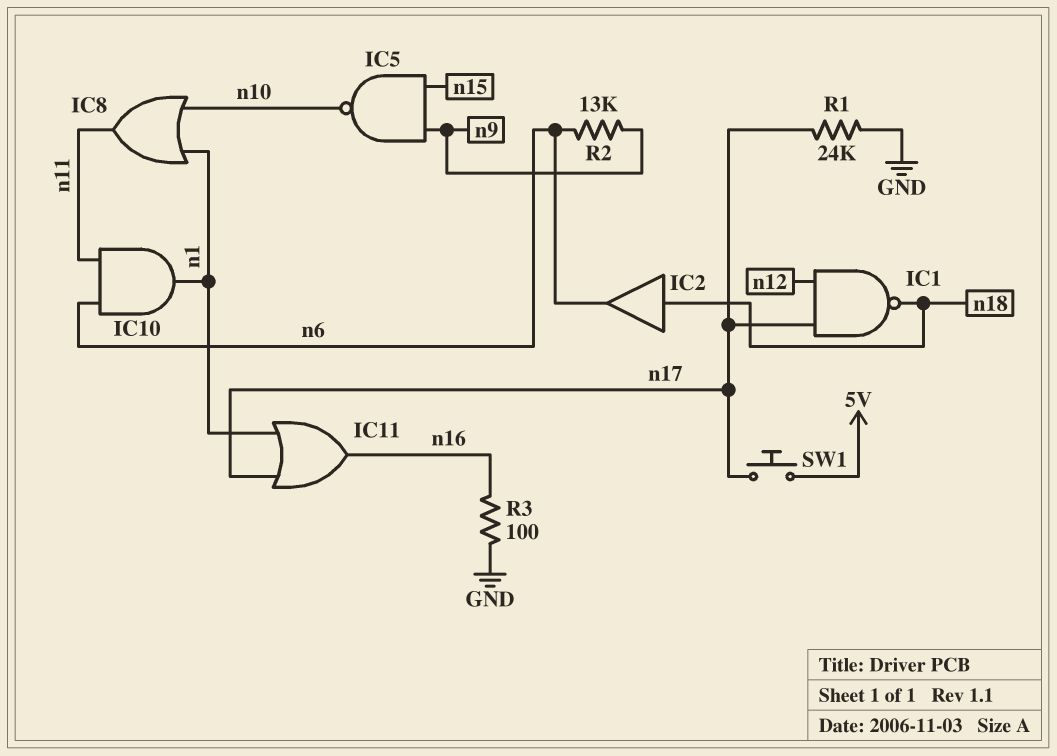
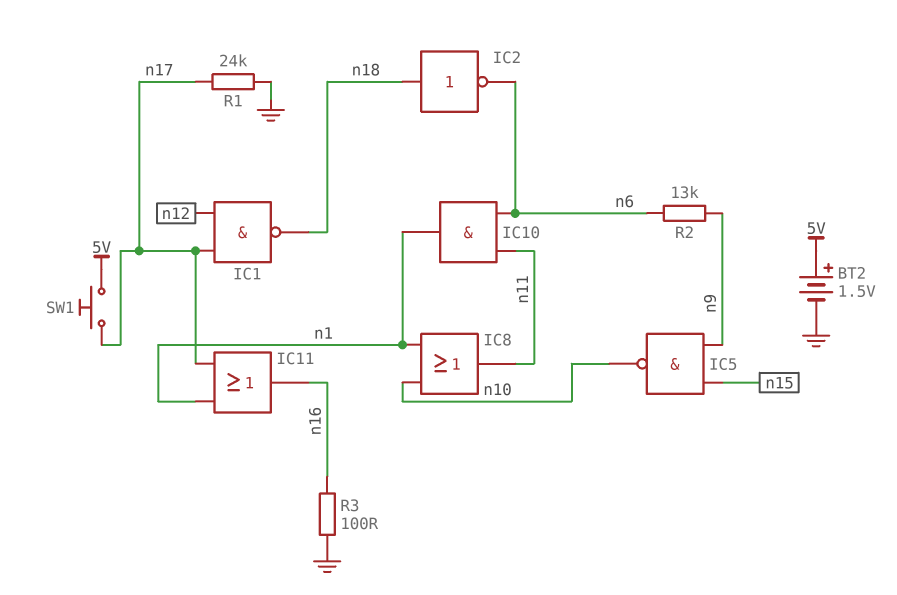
BT2: none -> 1.5V (plus 5V, minus GND)
IC2: buffer (in n18, out n6) -> NOT (in n18, out n6)

